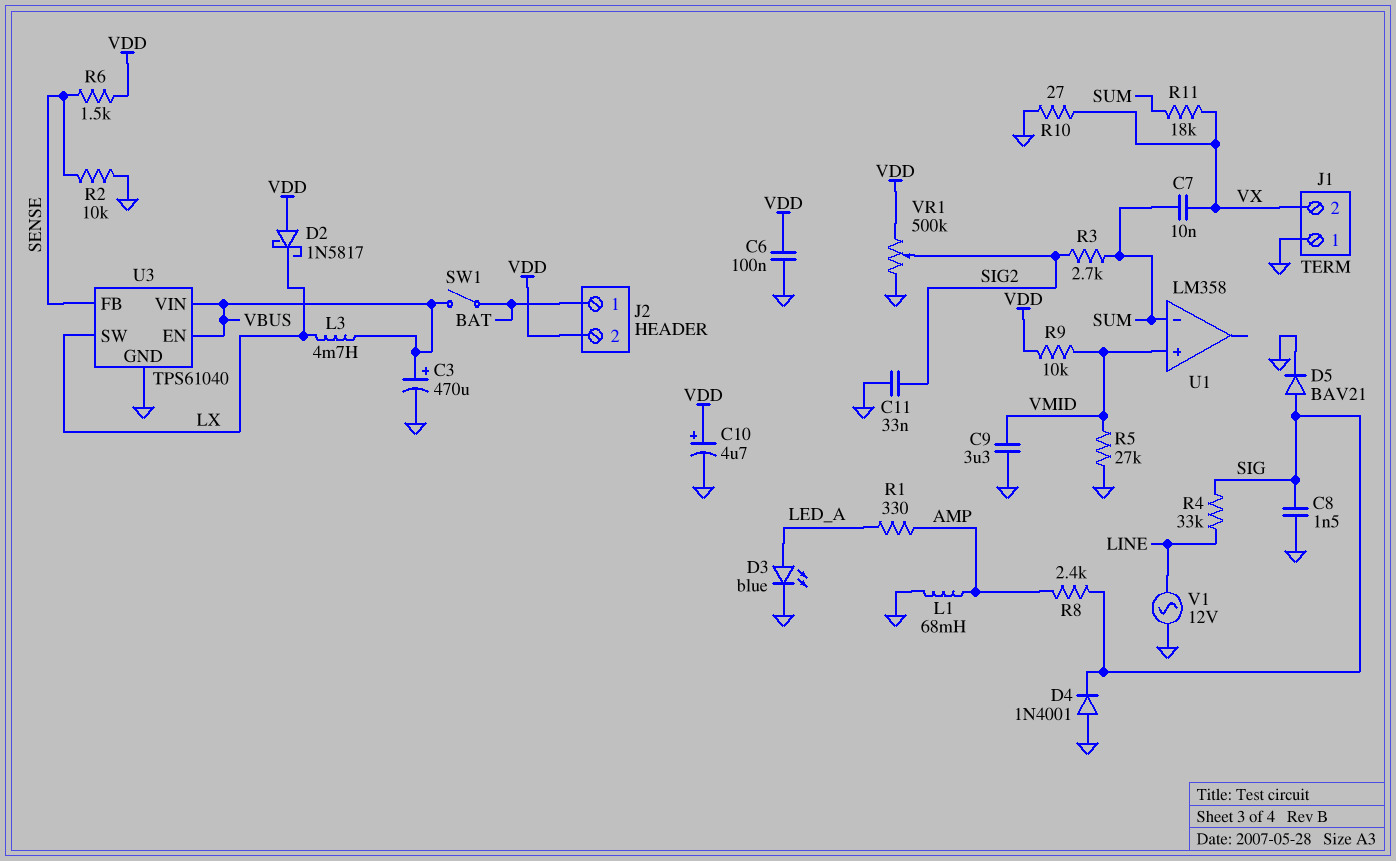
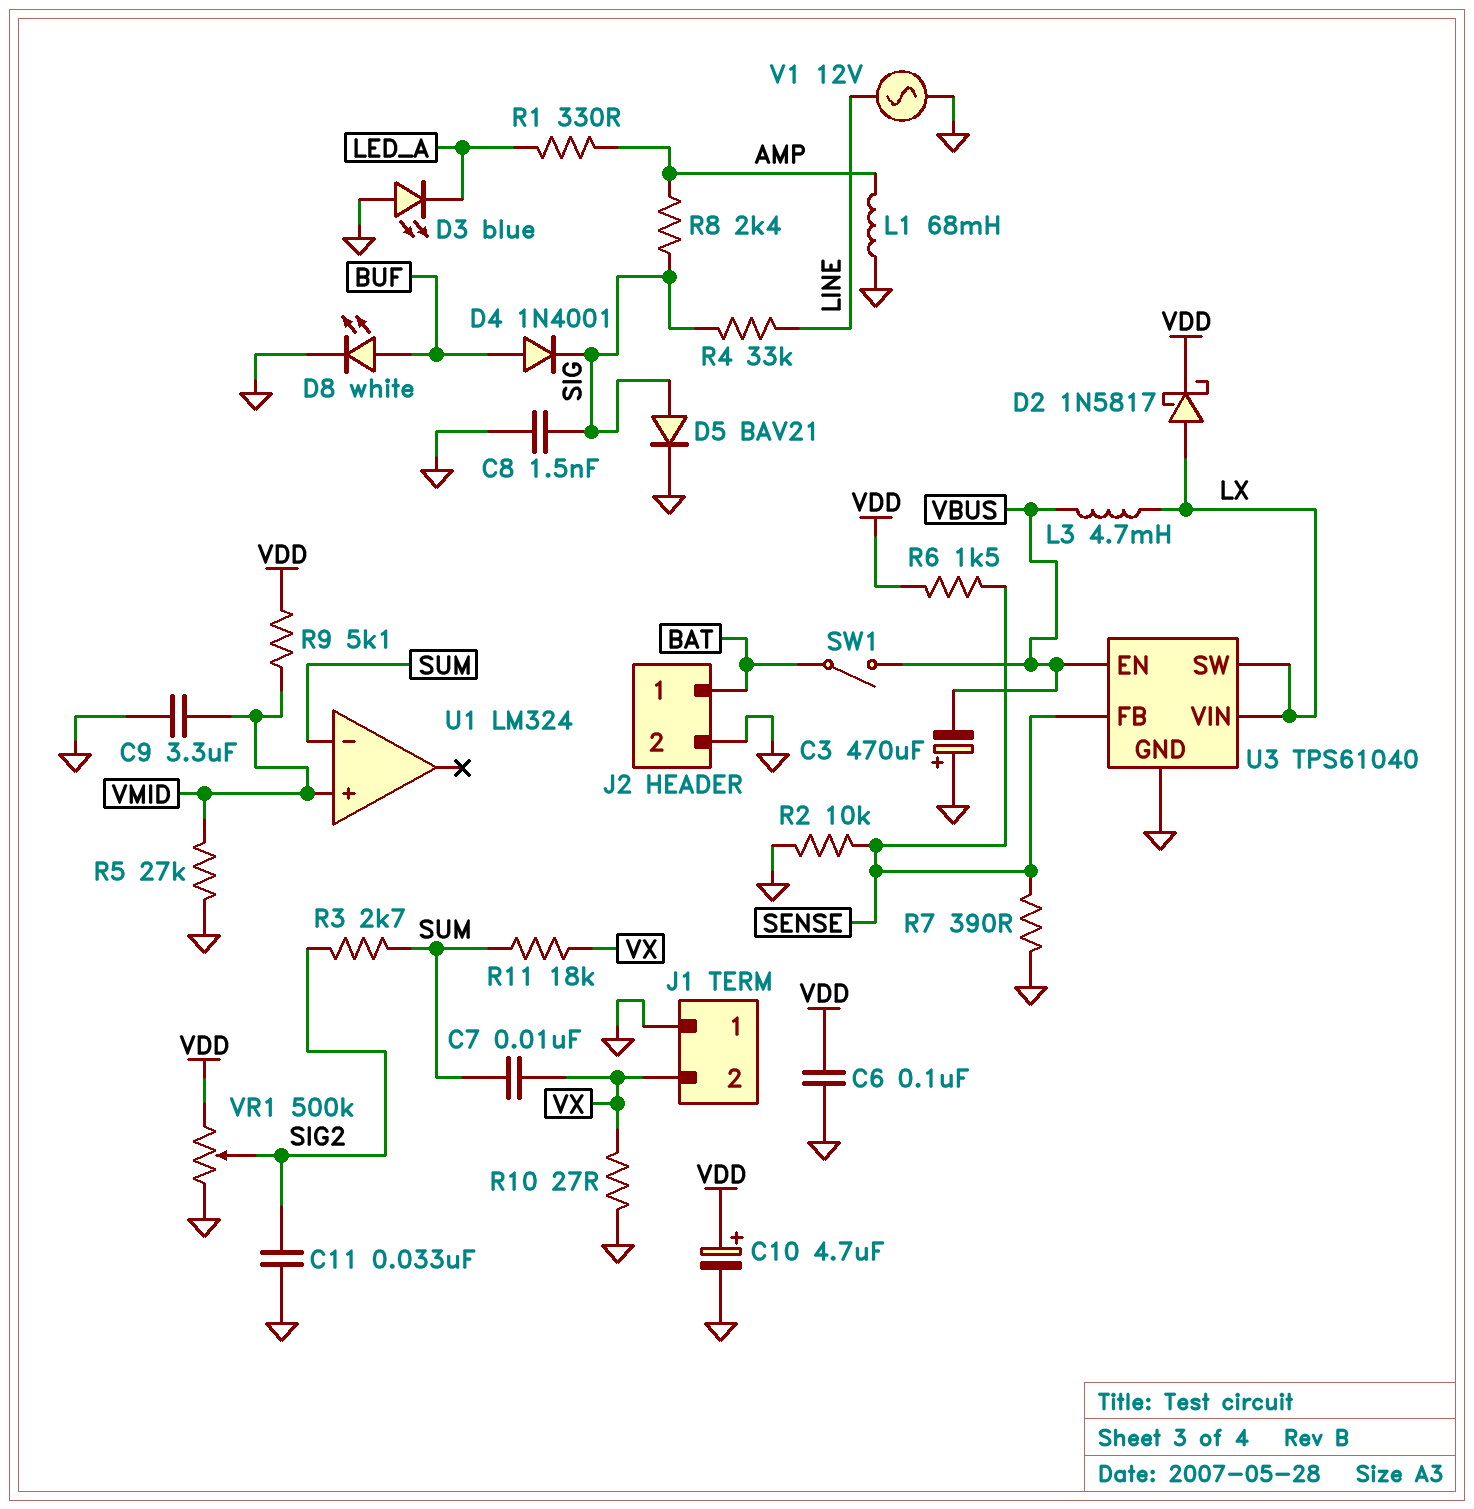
C3: 470uF (plus VBUS, minus GND) -> 470uF (plus GND, minus VBUS)
D2: schottky 1N5817 (A VDD, K LX) -> schottky 1N5817 (A LX, K VDD)
D3: LED blue (A LED_A, K GND) -> LED blue (A GND, K LED_A)
D4: diode 1N4001 (A GND, K SIG) -> diode 1N4001 (A BUF, K SIG)
D8: none -> LED white (A BUF, K GND)
J2 pin 2: VDD -> GND
R7: none -> 390 (GND, SENSE)
R9: 10k (VDD, VMID) -> 5.1k (VDD, VMID)
U1: LM358 -> LM324
U3 pin VIN: VBUS -> LX

